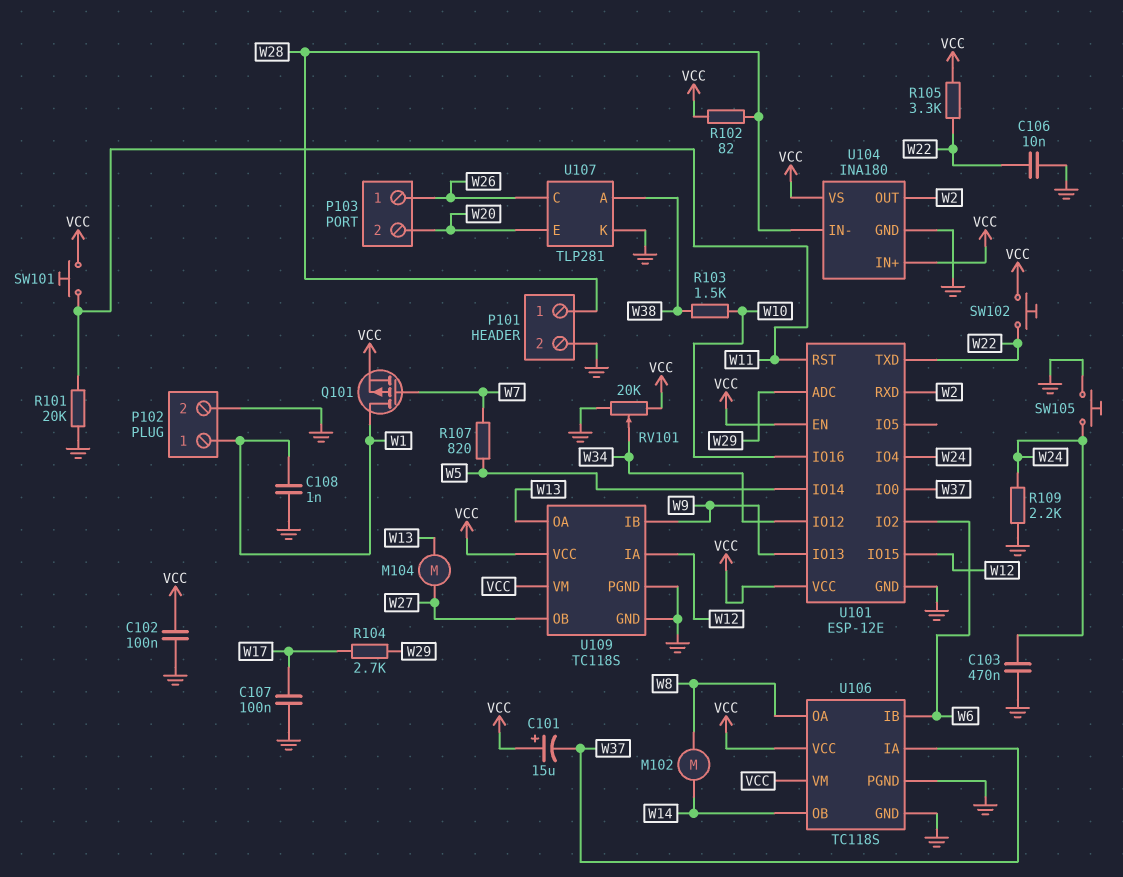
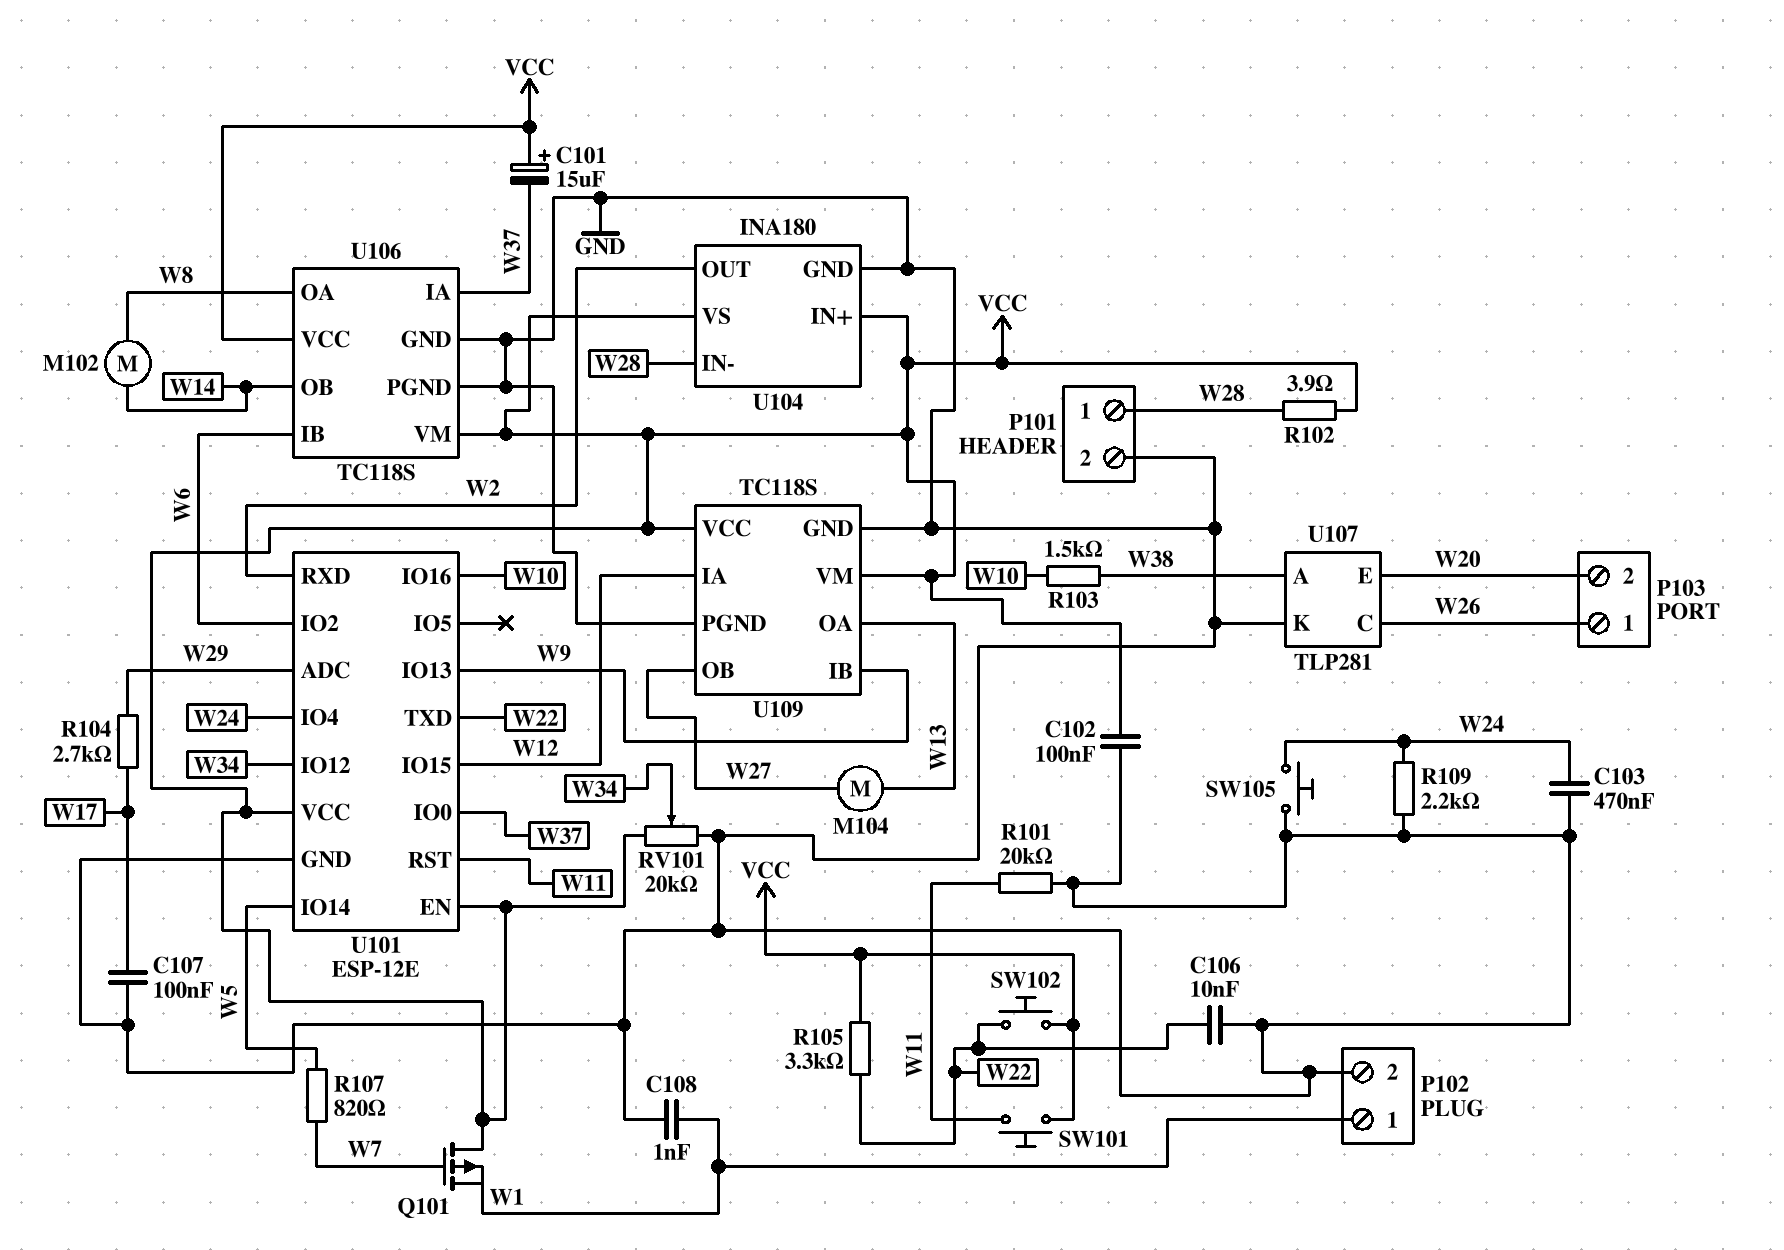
Q101: PMOS (G W7, D W1, S VCC) -> PMOS (G W7, D VCC, S W1)
R102: 82 (VCC, W28) -> 3.9 (VCC, W28)

